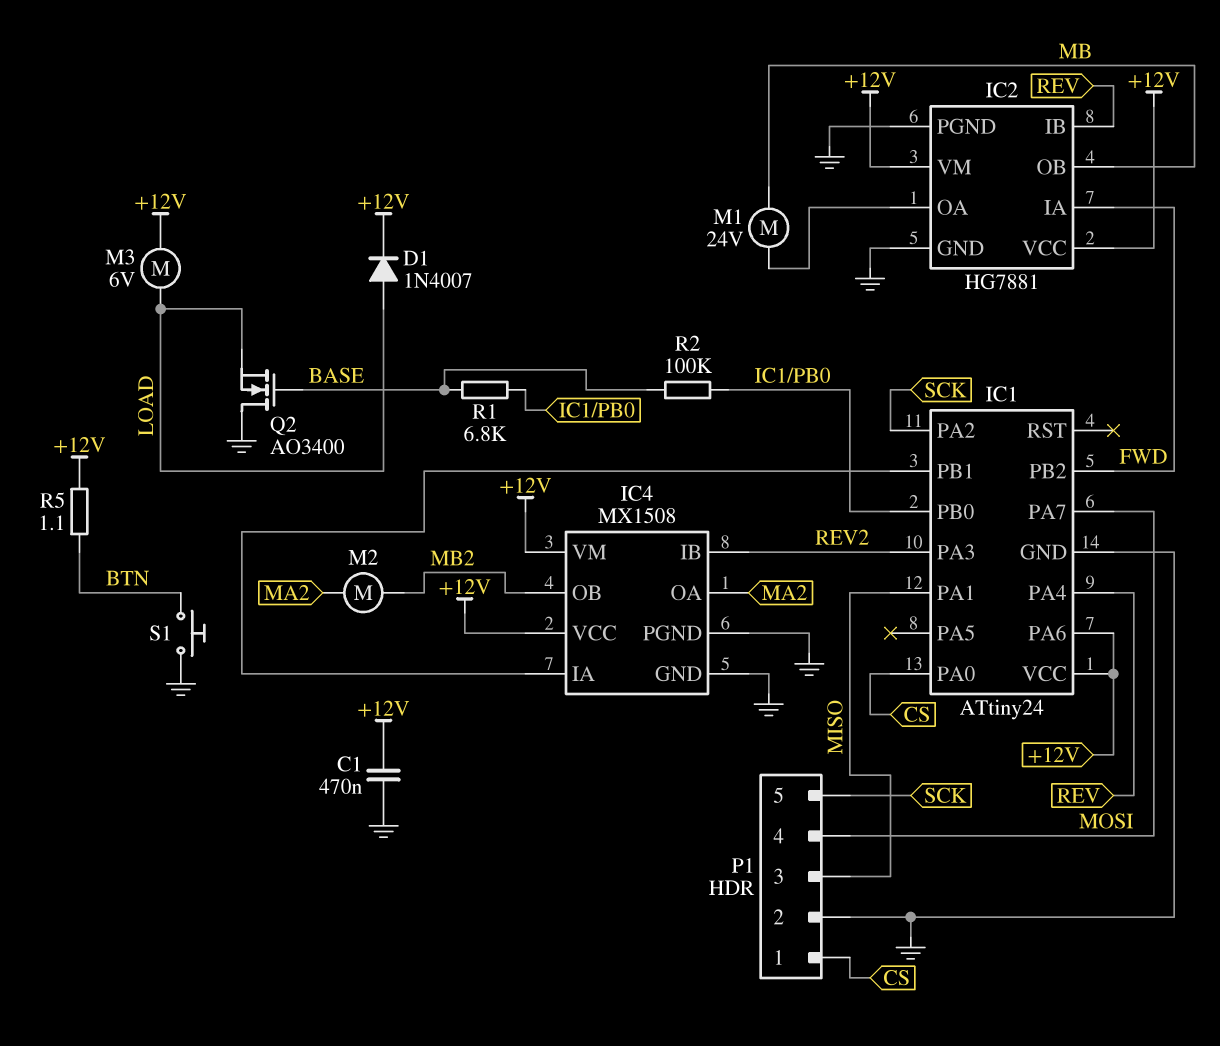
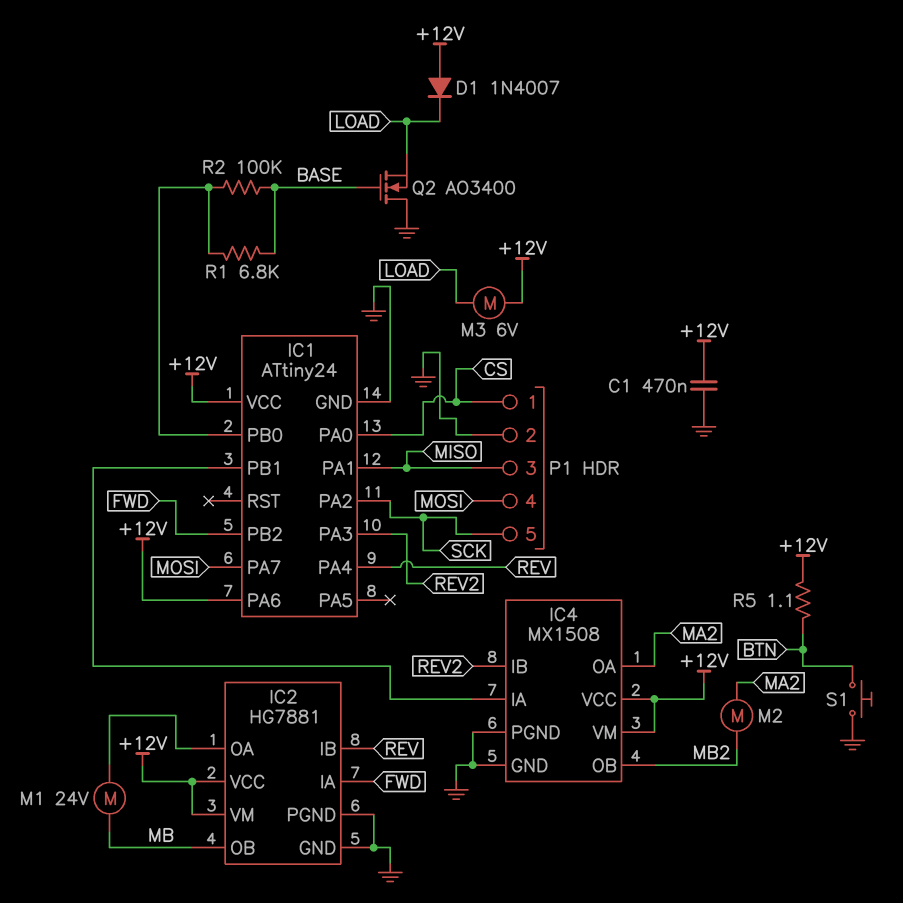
D1: diode 1N4007 (A LOAD, K +12V) -> diode 1N4007 (A +12V, K LOAD)

